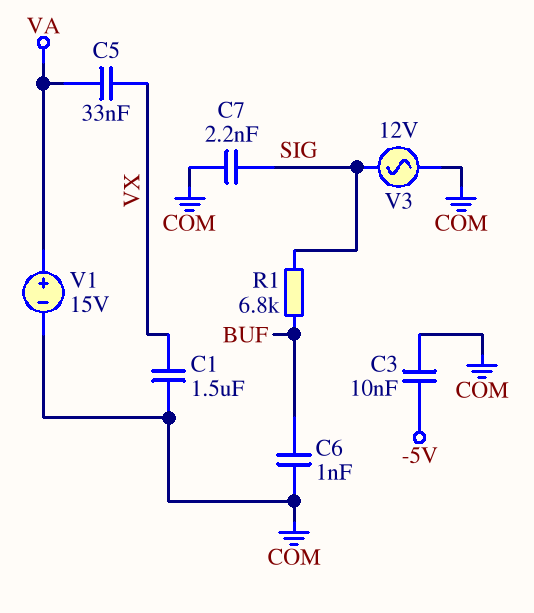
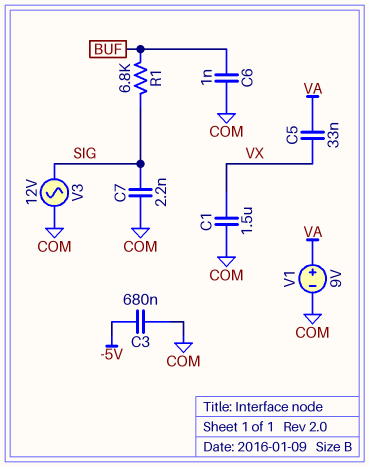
C3: 10nF (-5V, COM) -> 680nF (-5V, COM)
V1: 15V (plus VA, minus COM) -> 9V (plus VA, minus COM)

